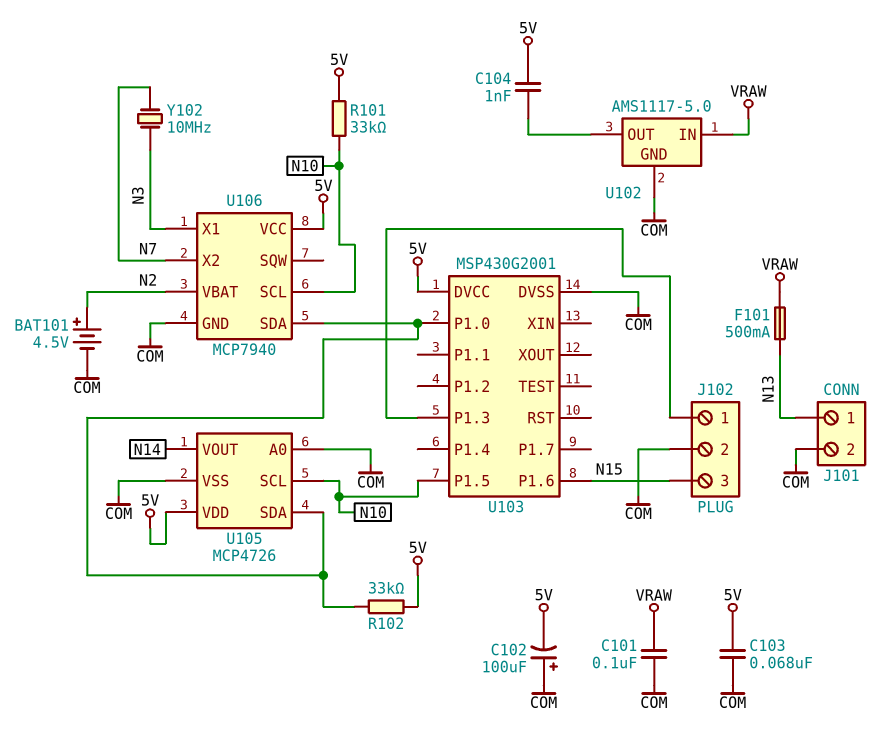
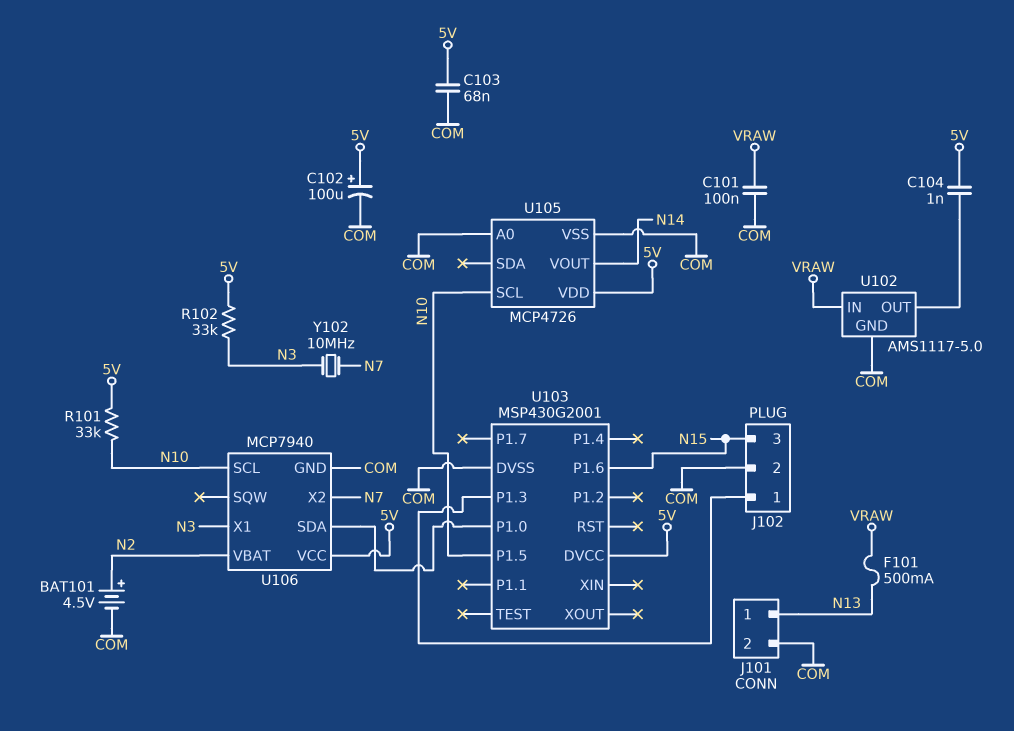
C102: 100uF (plus COM, minus 5V) -> 100uF (plus 5V, minus COM)
R102: 33k (5V, U103/P1.0) -> 33k (5V, N3)
U105 pin SDA: U103/P1.0 -> none

